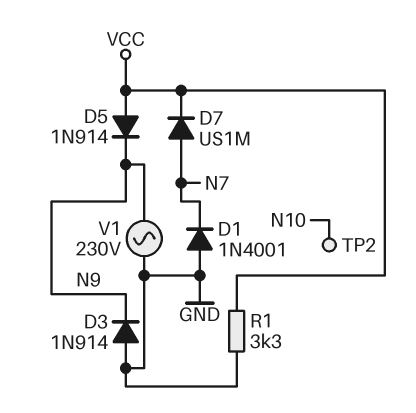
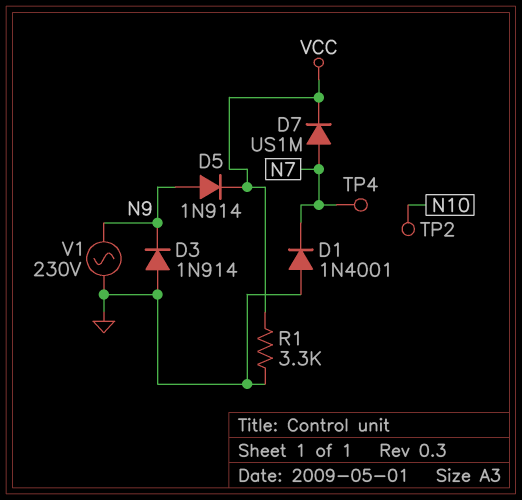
D5: diode 1N914 (A VCC, K N9) -> diode 1N914 (A N9, K VCC)
TP4: none -> test point (N7)

